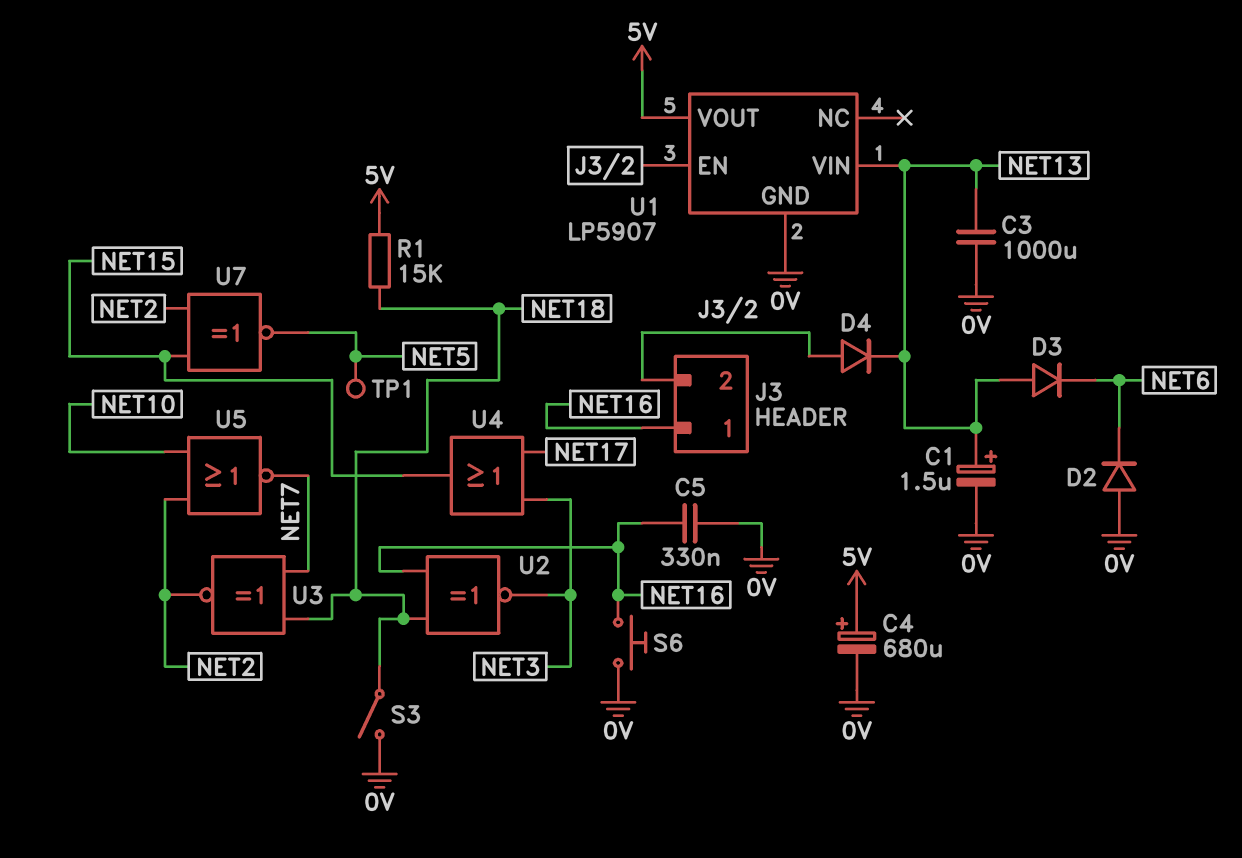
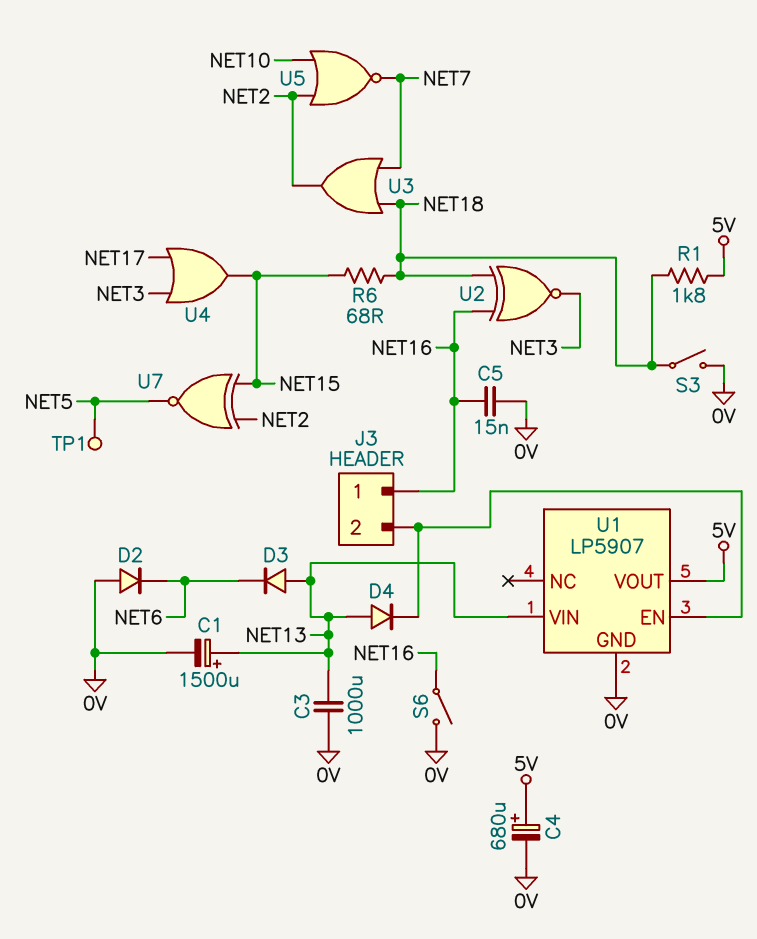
C1: 1.5uF (plus NET13, minus 0V) -> 1500uF (plus NET13, minus 0V)
C5: 330nF (0V, NET16) -> 15nF (0V, NET16)
D4: diode (A J3/2, K NET13) -> diode (A NET13, K J3/2)
R1: 15k (5V, NET18) -> 1.8k (5V, NET18)
R6: none -> 68 (NET15, NET18)
S6: button (0V, NET16) -> switch (0V, NET16)
U3: XNOR (in NET7, in NET18, out NET2) -> OR (in NET7, in NET18, out NET2)

